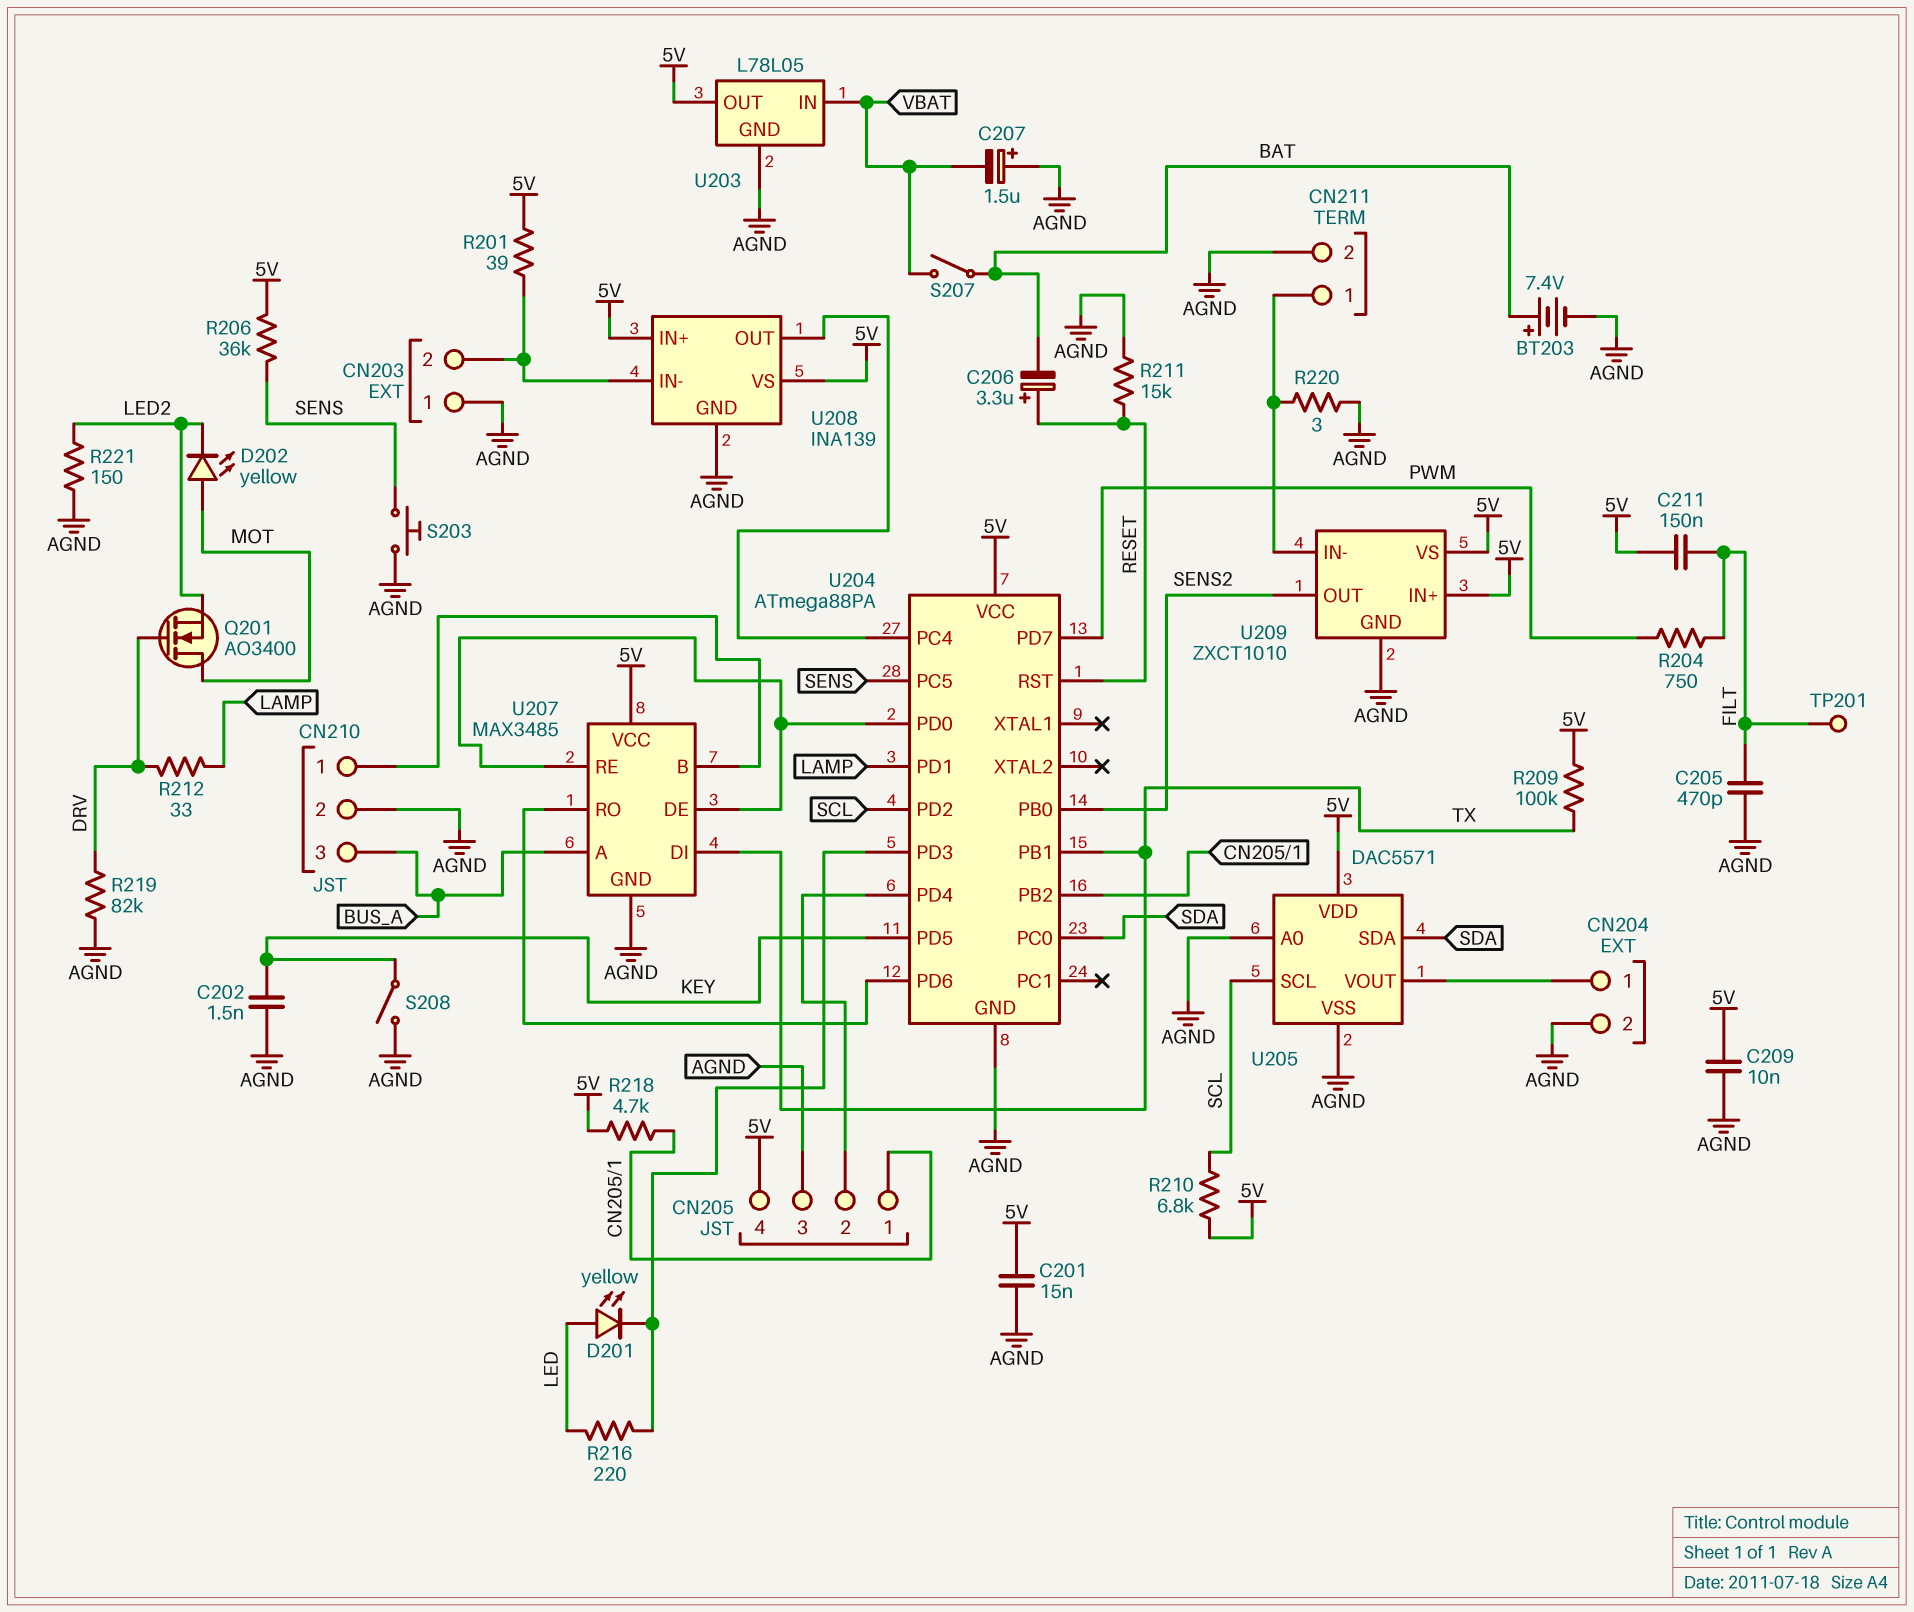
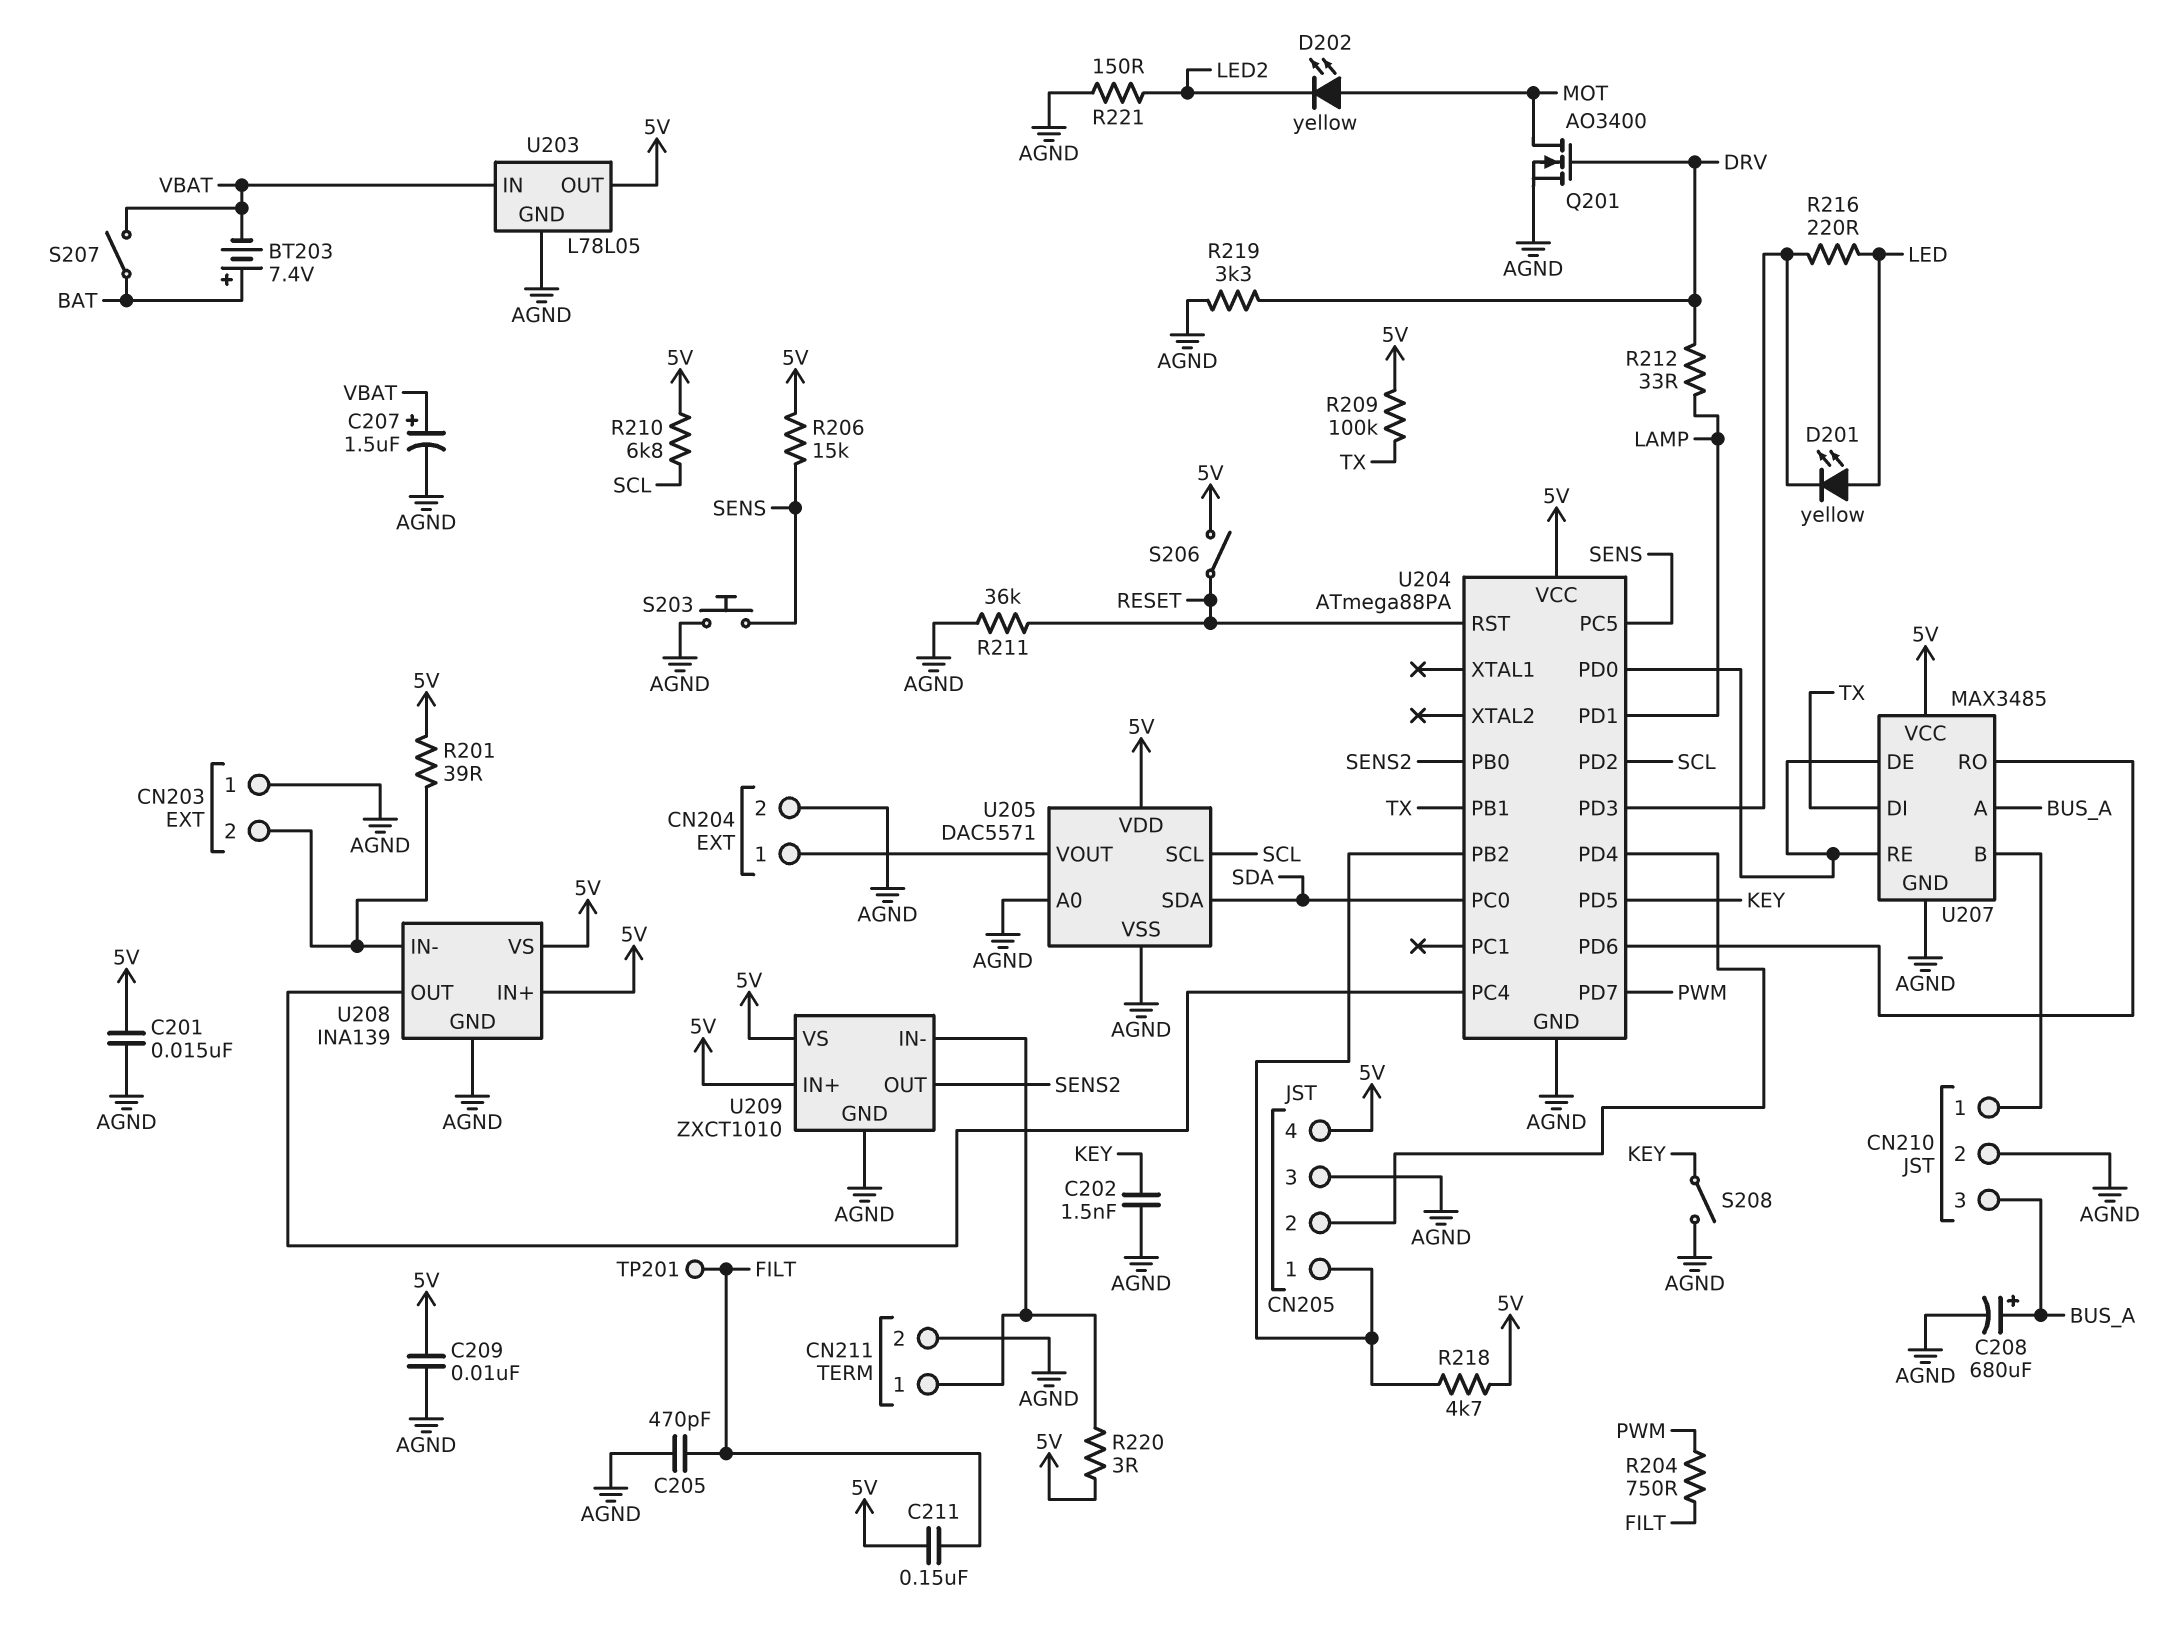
BT203: 7.4V (plus BAT, minus AGND) -> 7.4V (plus BAT, minus VBAT)
C206: 3.3uF (plus RESET, minus BAT) -> none
C207: 1.5uF (plus AGND, minus VBAT) -> 1.5uF (plus VBAT, minus AGND)
C208: none -> 680uF (plus BUS_A, minus AGND)
Q201: NMOS AO3400 (G DRV, D MOT, S LED2) -> NMOS AO3400 (G DRV, D MOT, S AGND)
R206: 36k (5V, SENS) -> 15k (5V, SENS)
R211: 15k (AGND, RESET) -> 36k (AGND, RESET)
R219: 82k (AGND, DRV) -> 3.3k (AGND, DRV)
R220: 3 (AGND, CN211/1) -> 3 (5V, CN211/1)
S206: none -> switch (5V, RESET)

